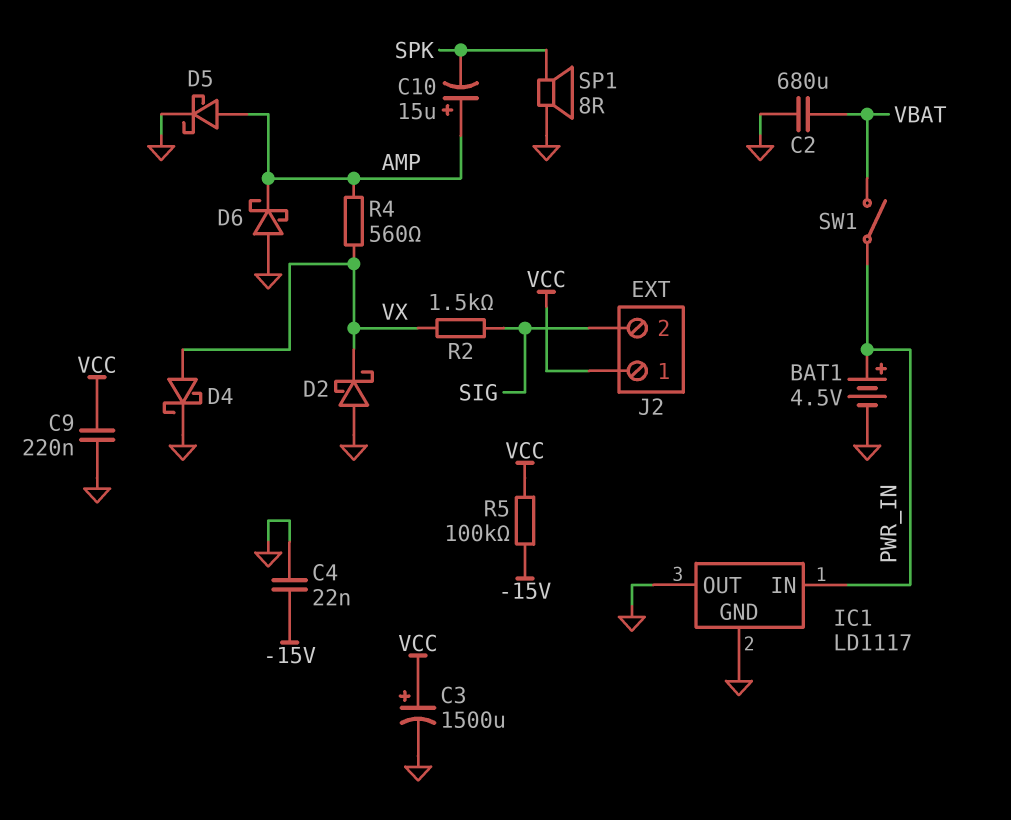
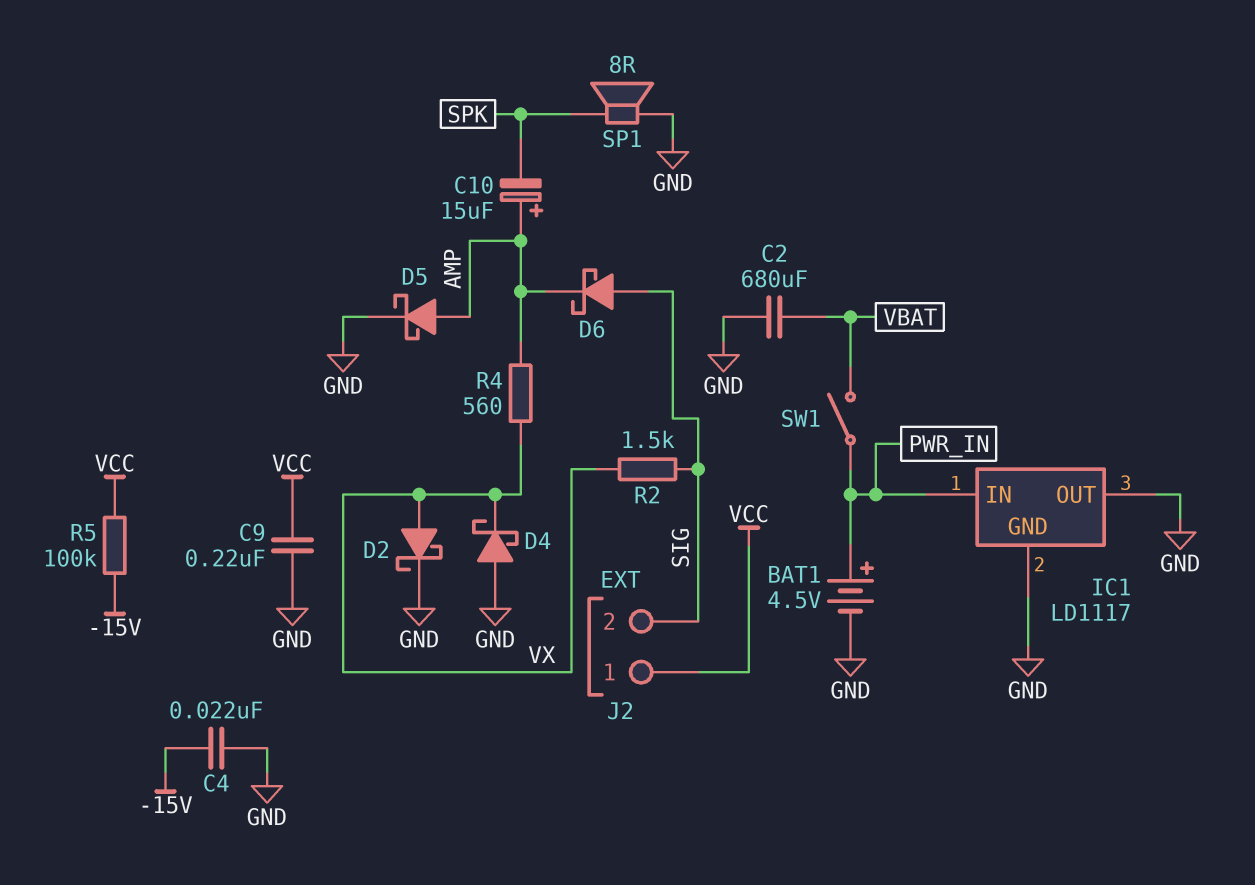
C3: 1500uF (plus VCC, minus GND) -> none
D2: schottky (A GND, K VX) -> schottky (A VX, K GND)
D4: schottky (A VX, K GND) -> schottky (A GND, K VX)
D6: schottky (A GND, K AMP) -> schottky (A SIG, K AMP)

